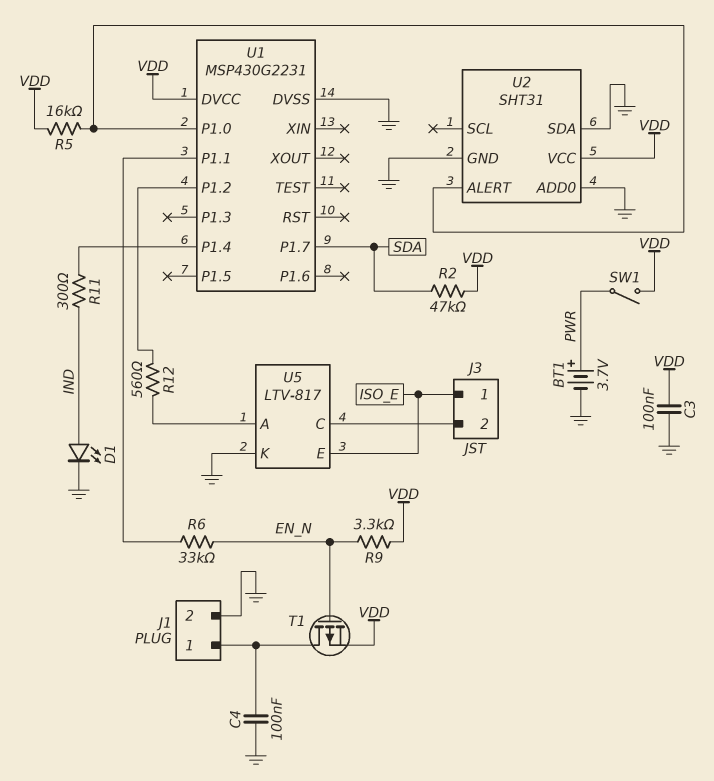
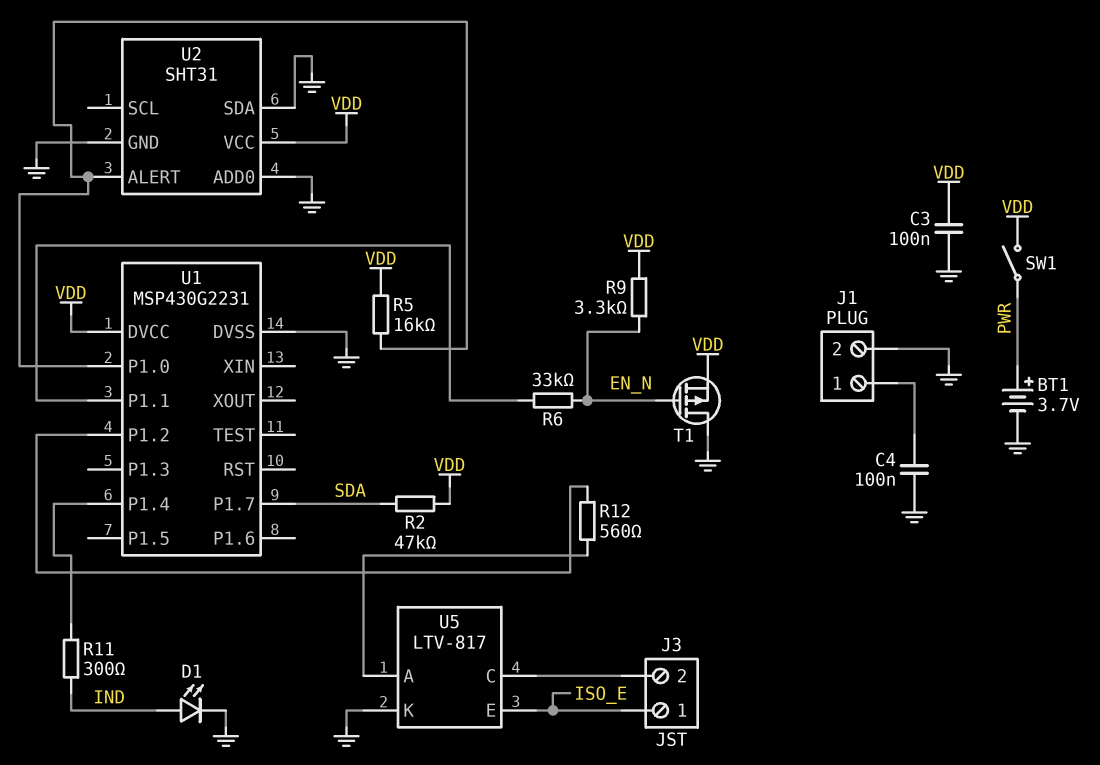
T1: PMOS (G EN_N, D J1/1, S VDD) -> PMOS (G EN_N, D GND, S VDD)

